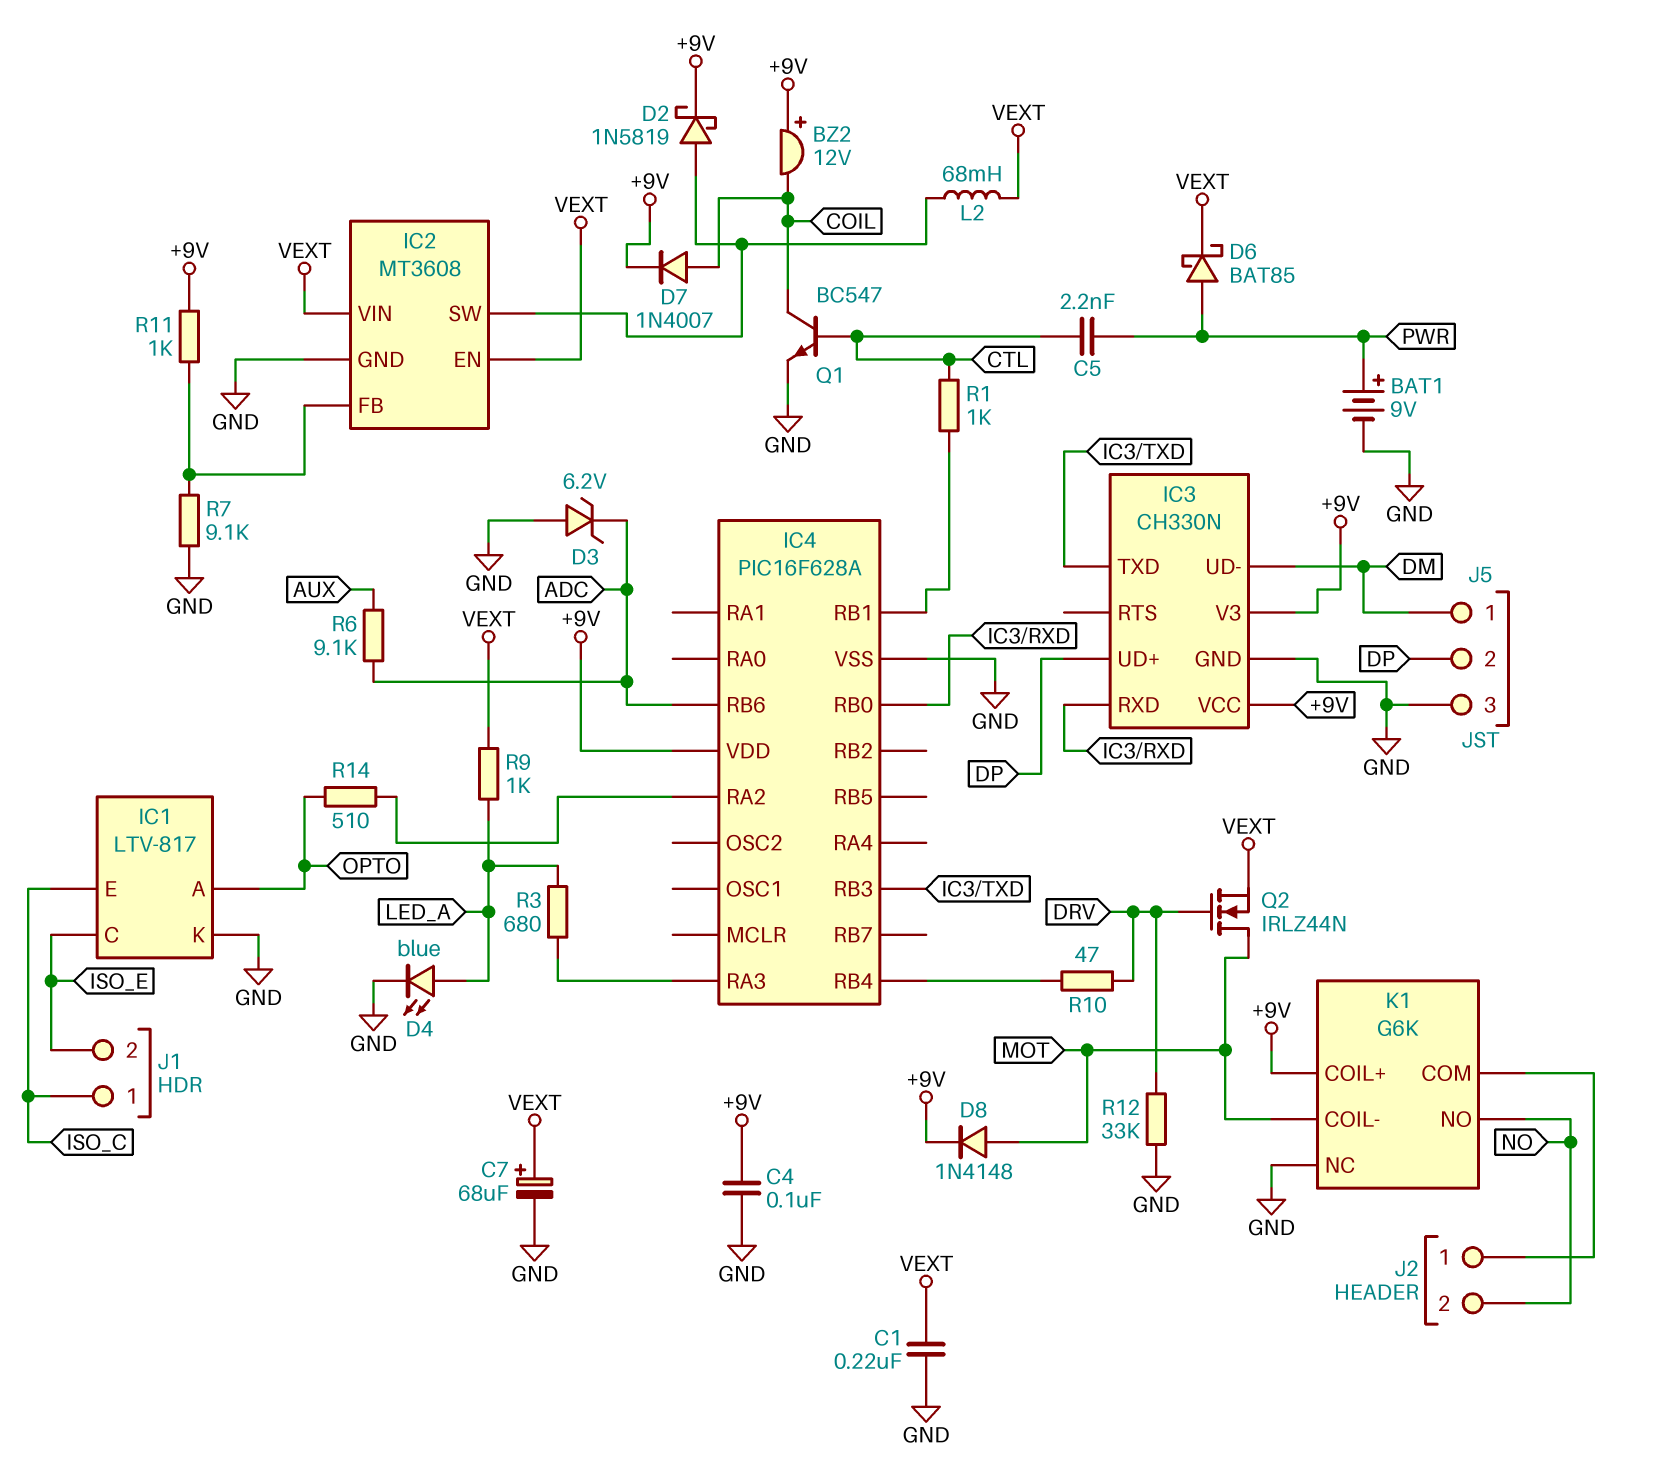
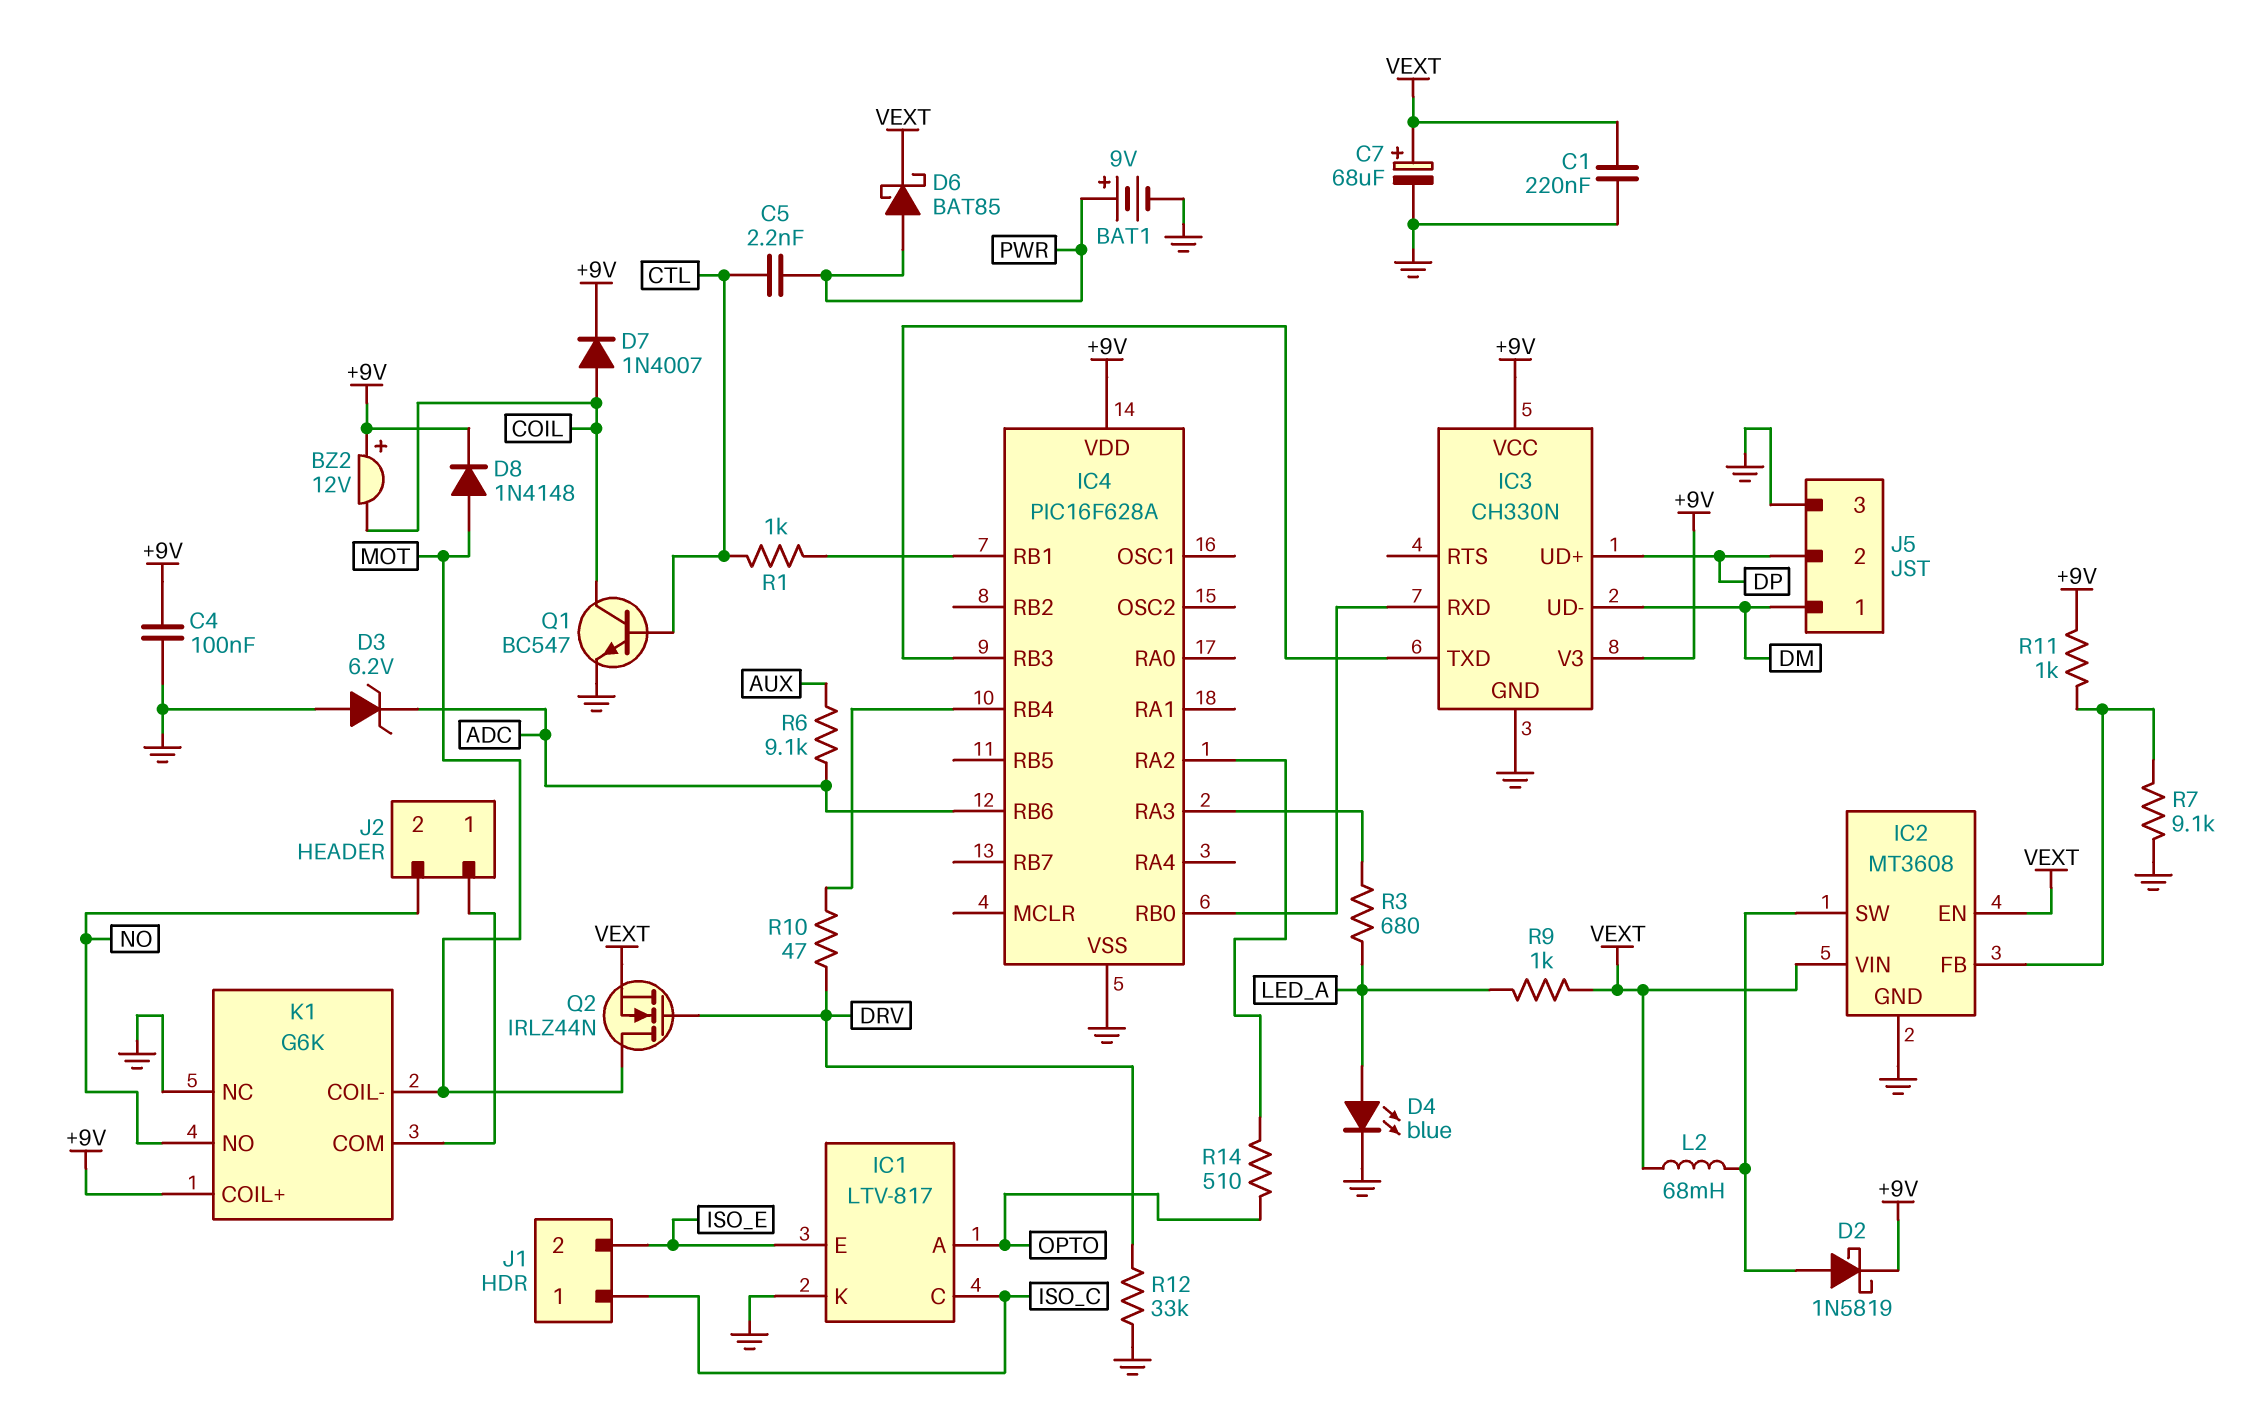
IC1 pin C: ISO_E -> ISO_C
IC1 pin E: ISO_C -> ISO_E

